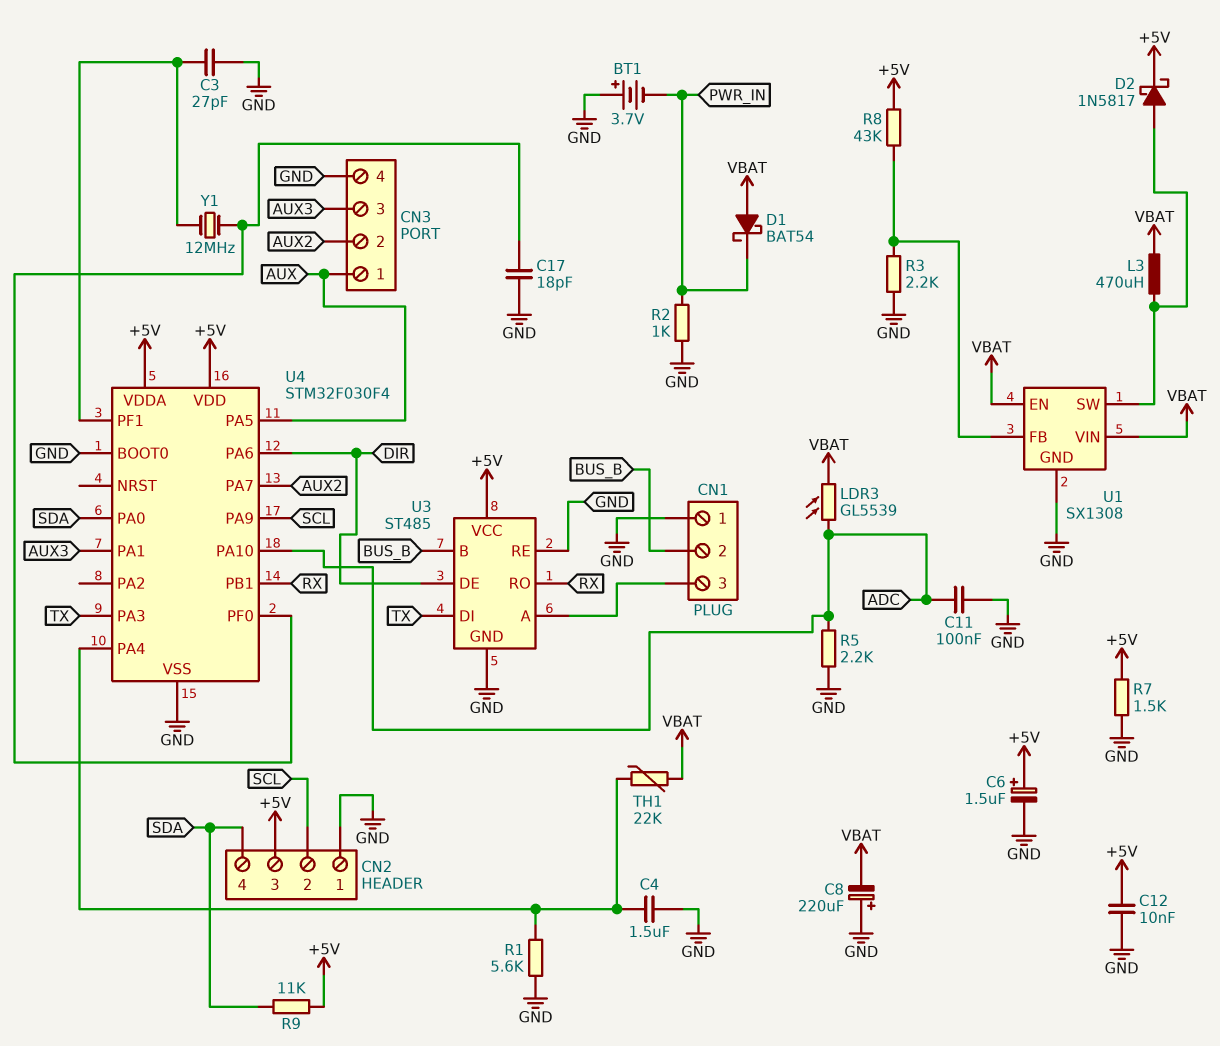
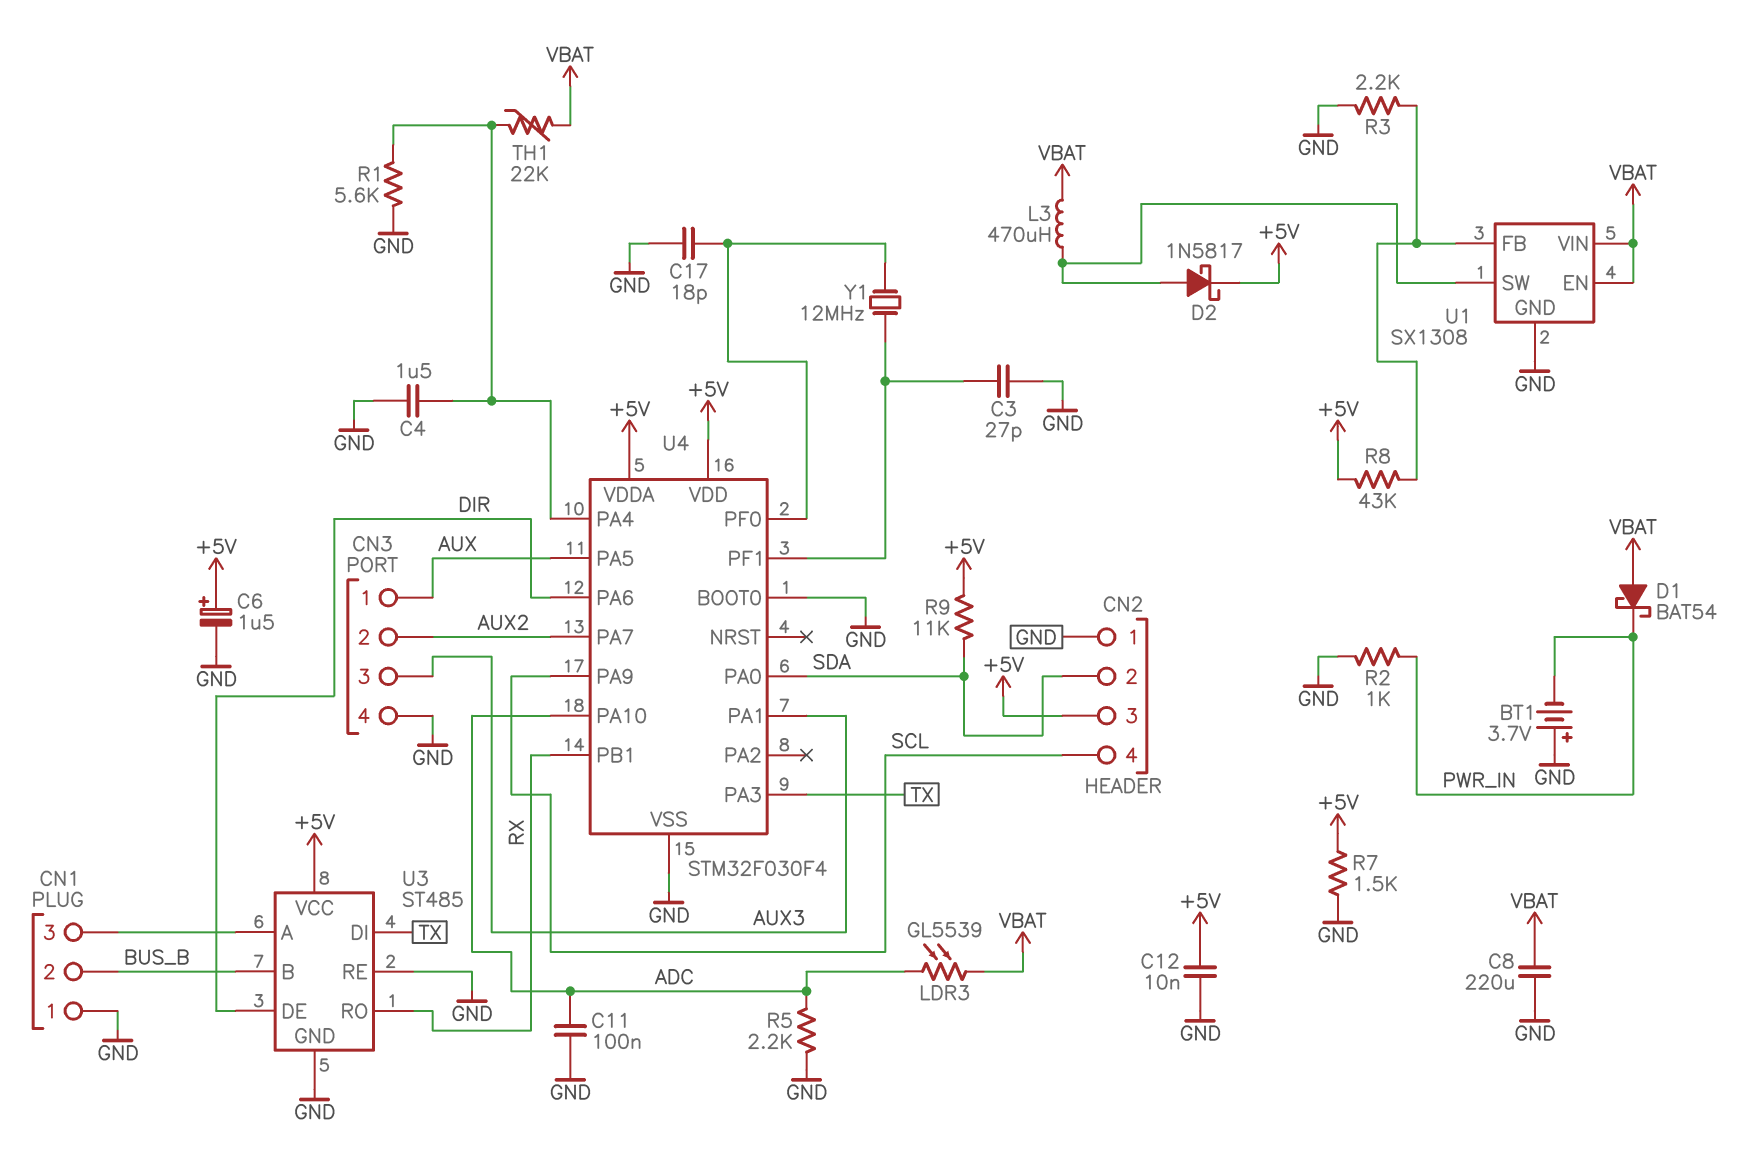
C8: 220uF (plus GND, minus VBAT) -> 220uF (GND, VBAT)
CN2 pin 2: SCL -> SDA
CN2 pin 4: SDA -> SCL

